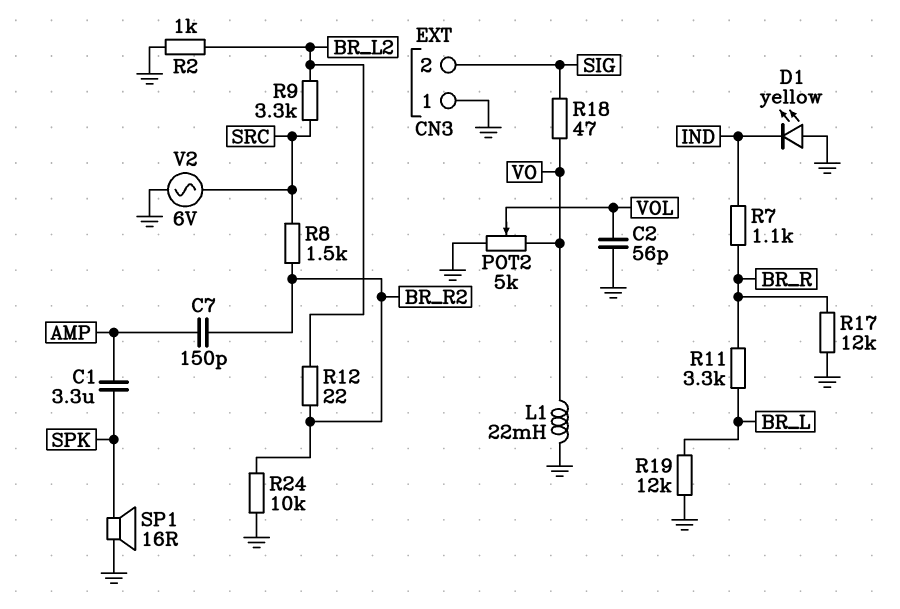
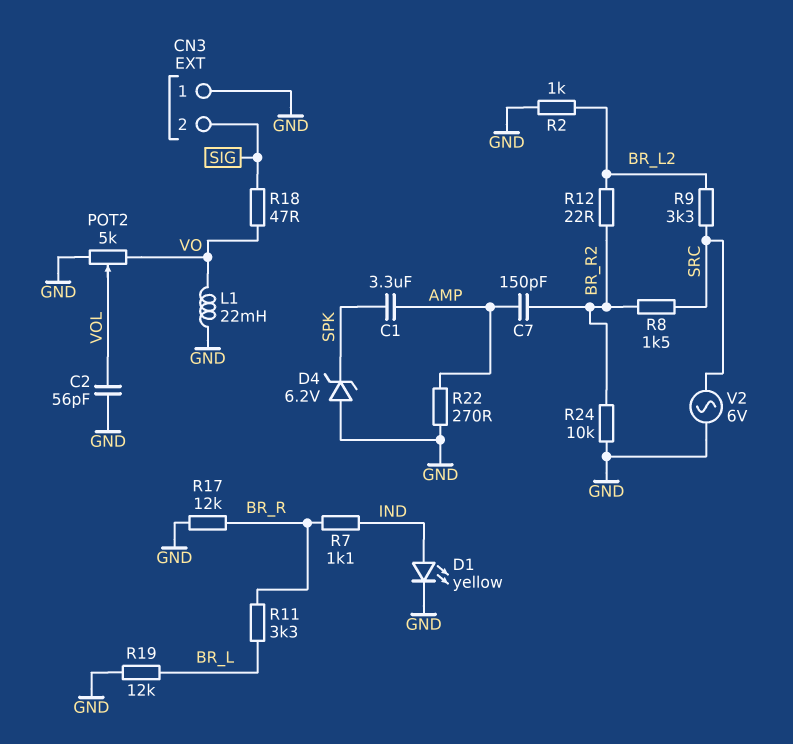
D1: LED yellow (A GND, K IND) -> LED yellow (A IND, K GND)
D4: none -> zener 6.2V (A GND, K SPK)
R22: none -> 270 (AMP, GND)
SP1: speaker 16R (GND, SPK) -> none

